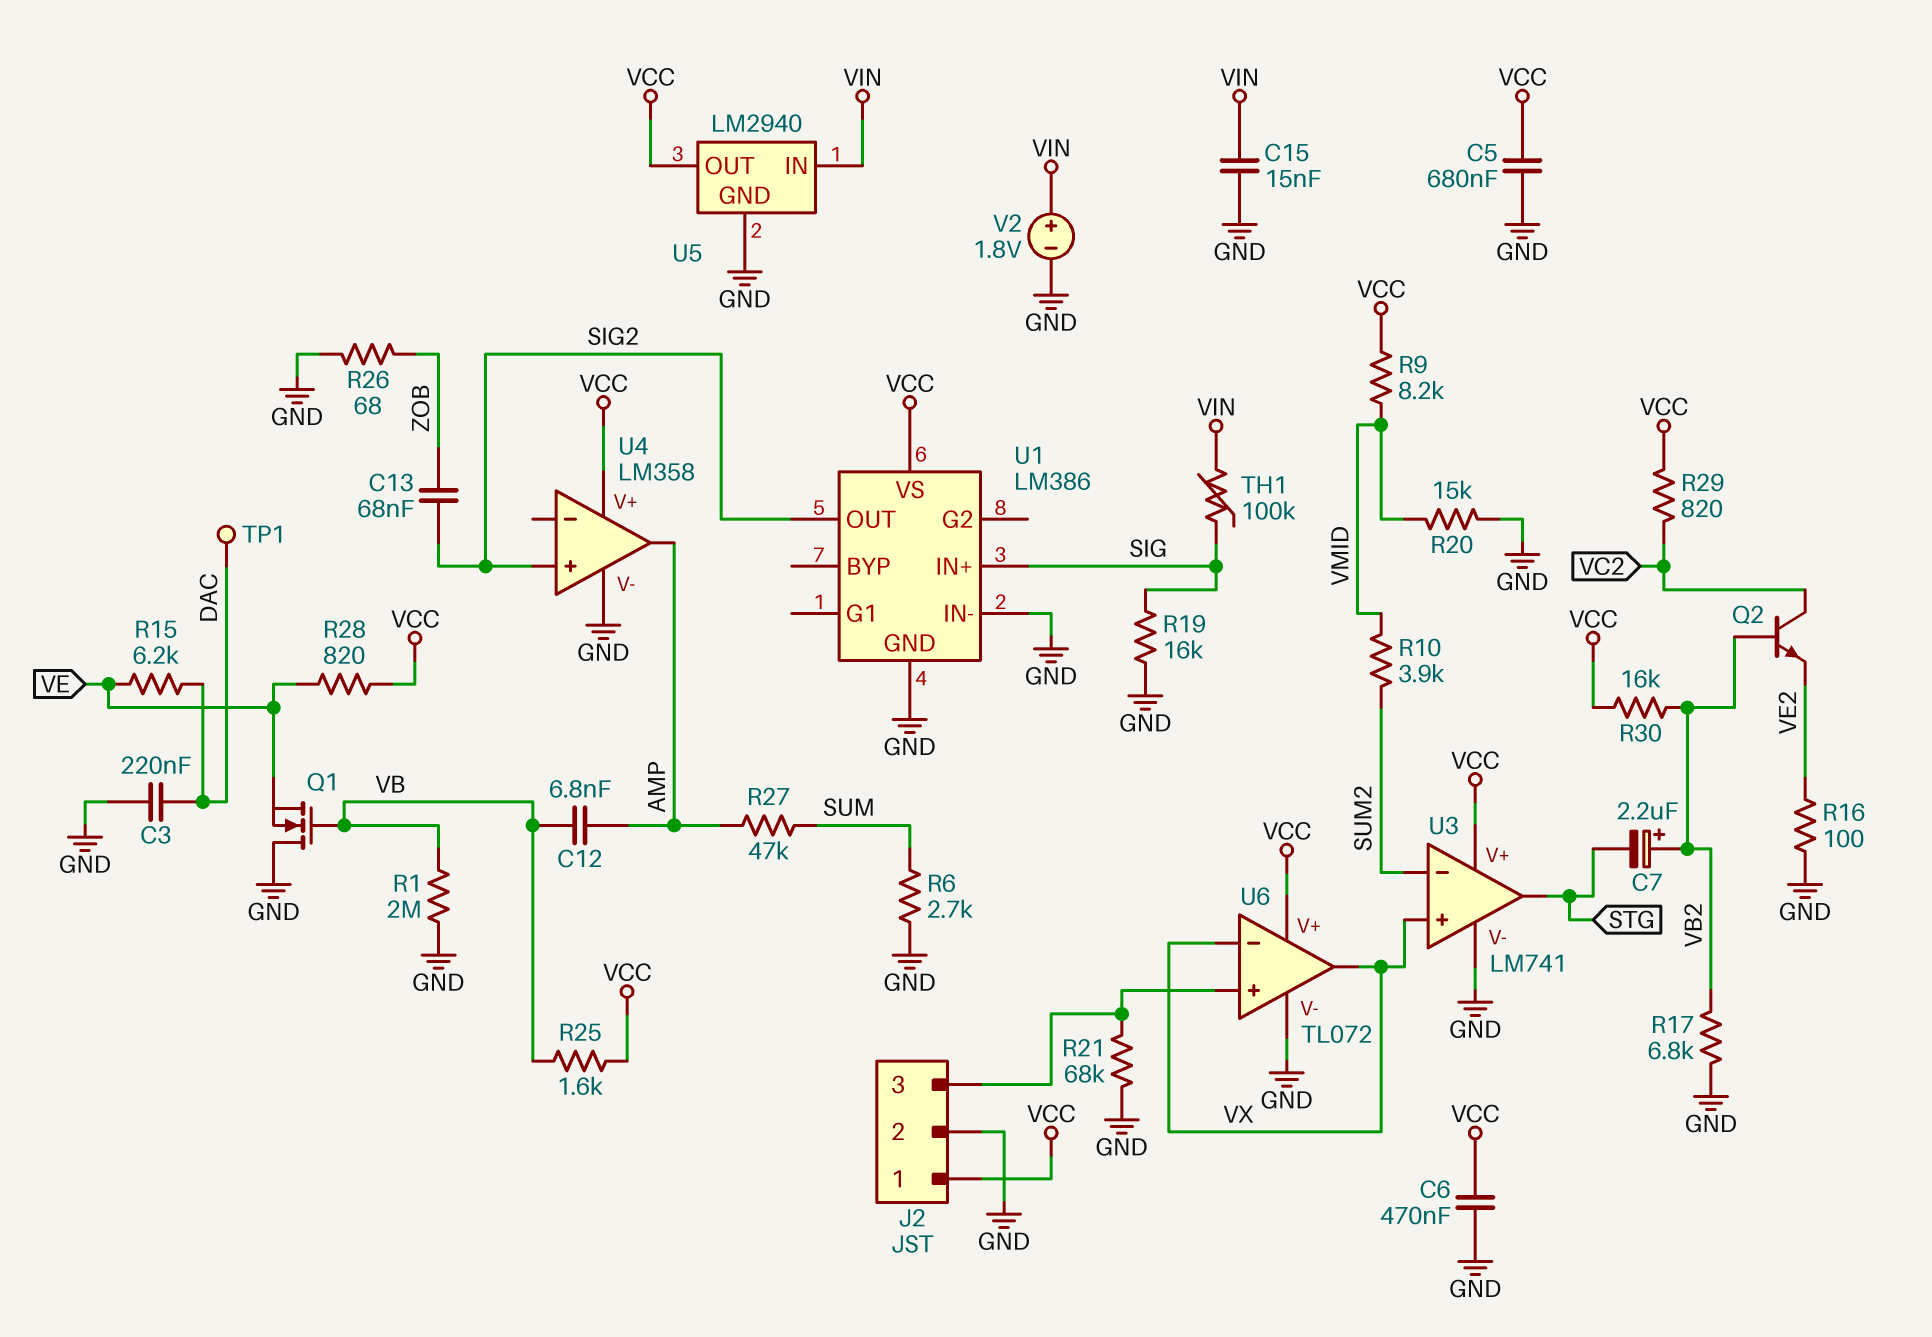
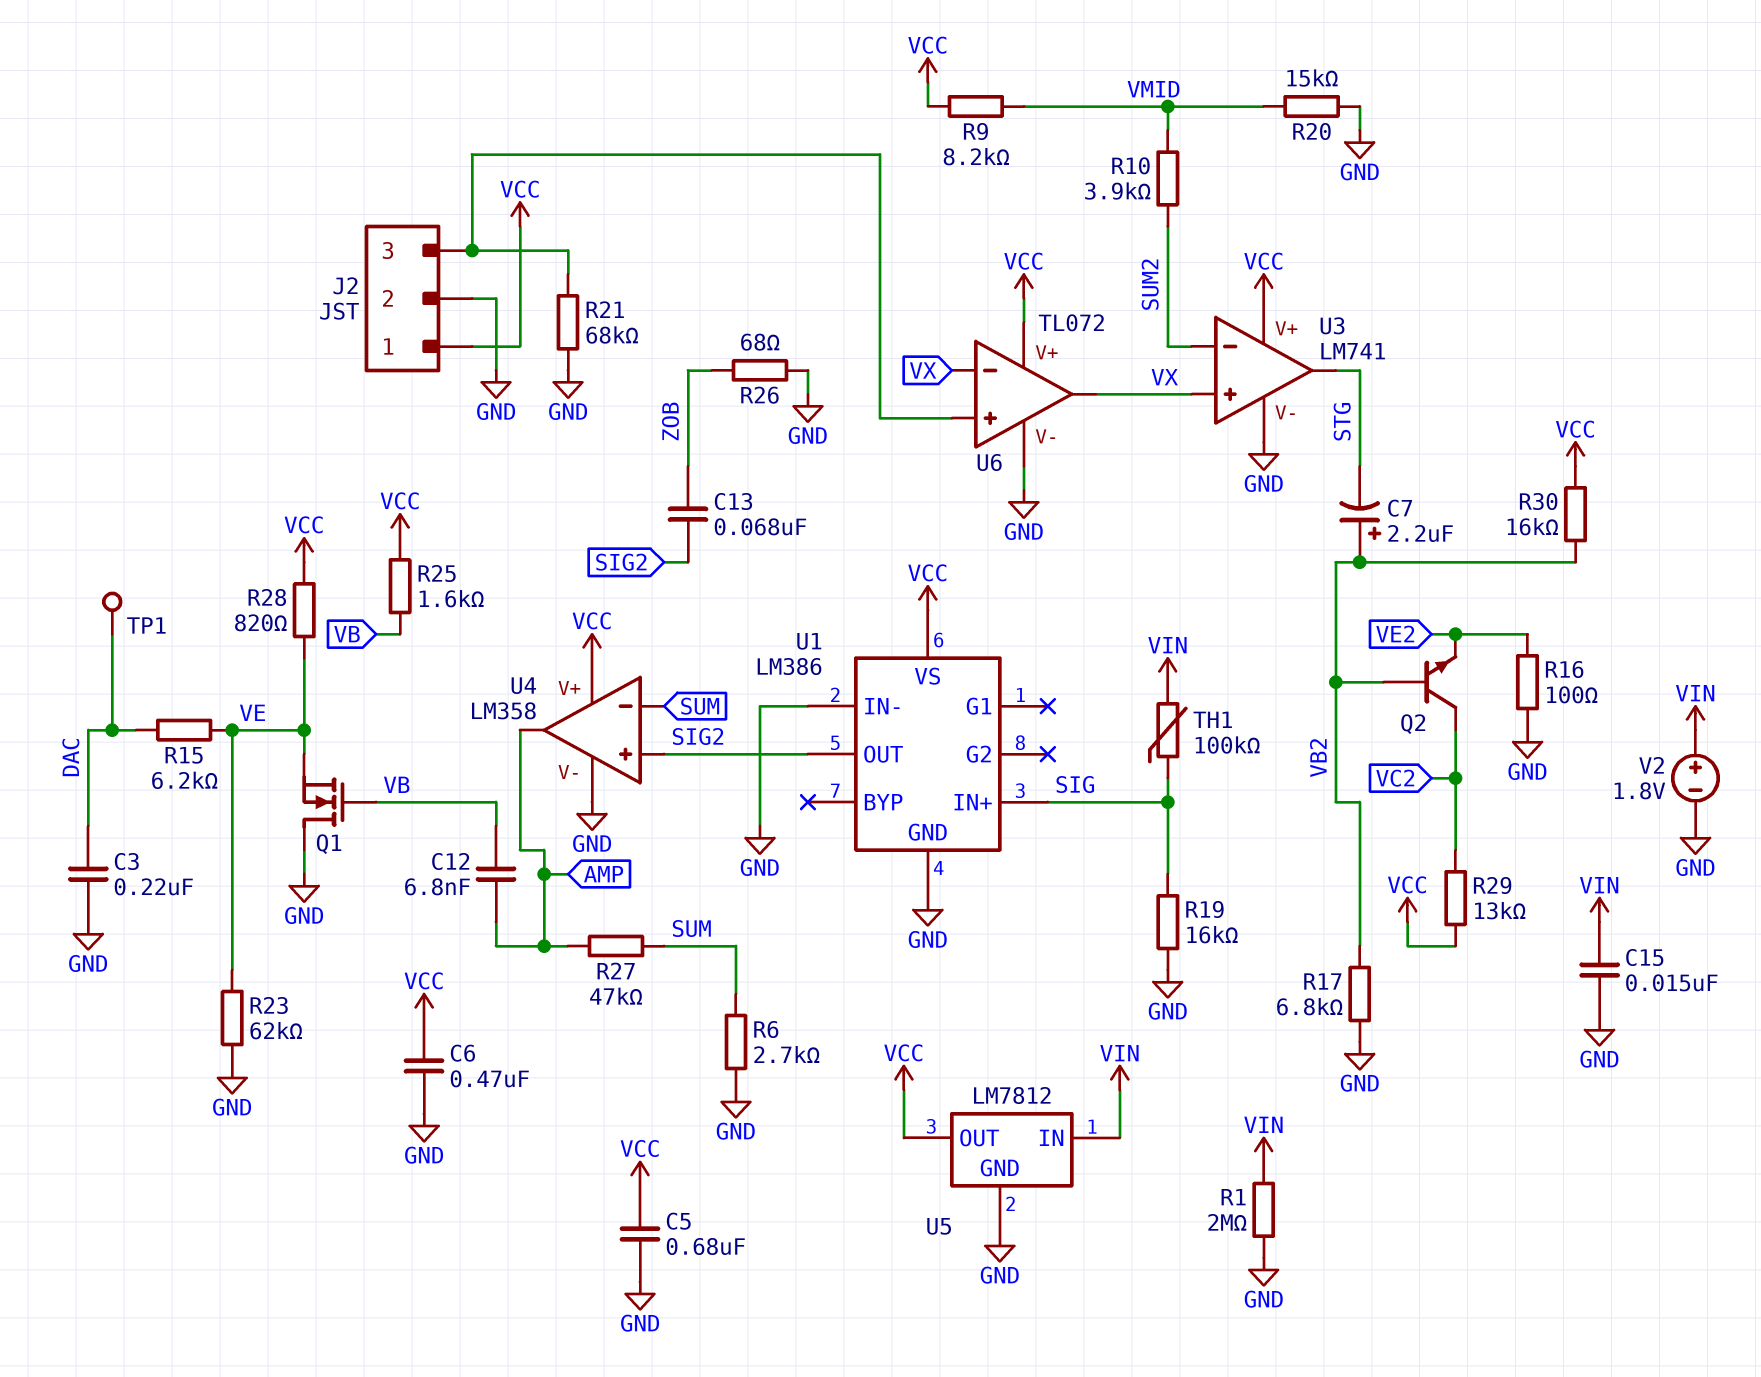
R1: 2M (GND, VB) -> 2M (GND, VIN)
R23: none -> 62k (GND, VE)
R29: 820 (VC2, VCC) -> 13k (VC2, VCC)
U4 pin in-: none -> SUM
U5: LM2940 -> LM7812

